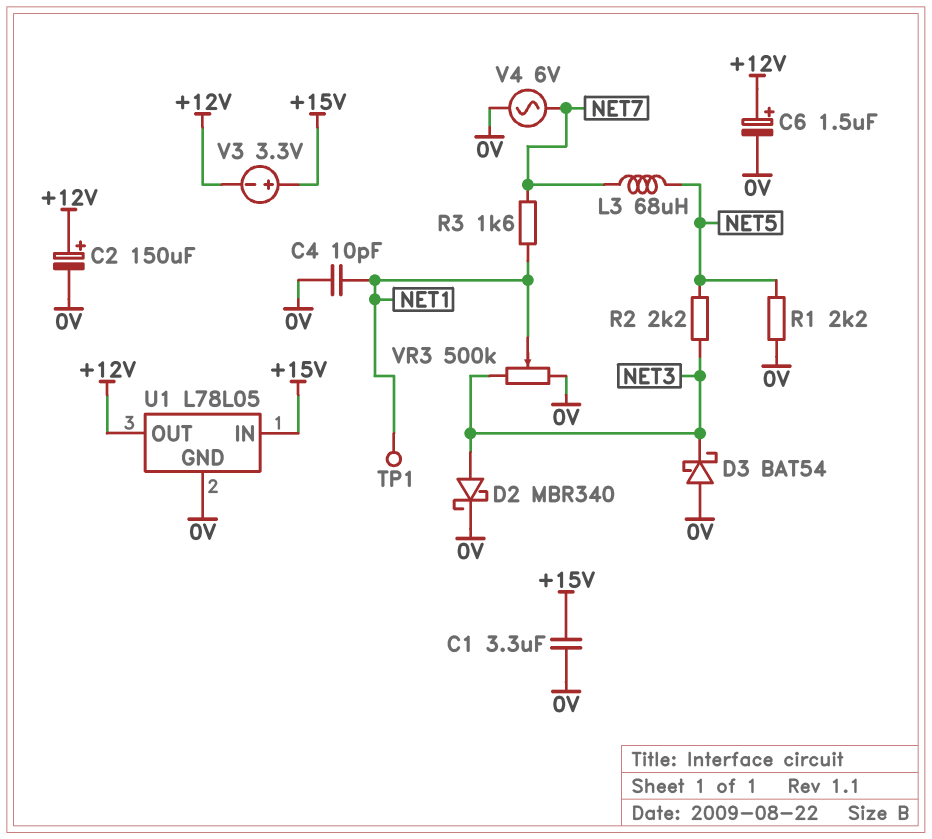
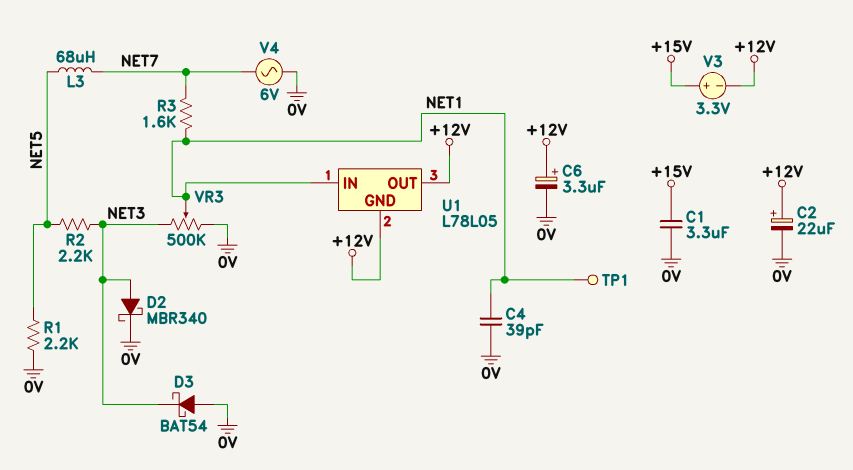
C2: 150uF (plus +12V, minus 0V) -> 22uF (plus +12V, minus 0V)
C4: 10pF (0V, NET1) -> 39pF (0V, NET1)
C6: 1.5uF (plus +12V, minus 0V) -> 3.3uF (plus +12V, minus 0V)
U1 pin GND: 0V -> +12V
U1 pin IN: +15V -> NET1

